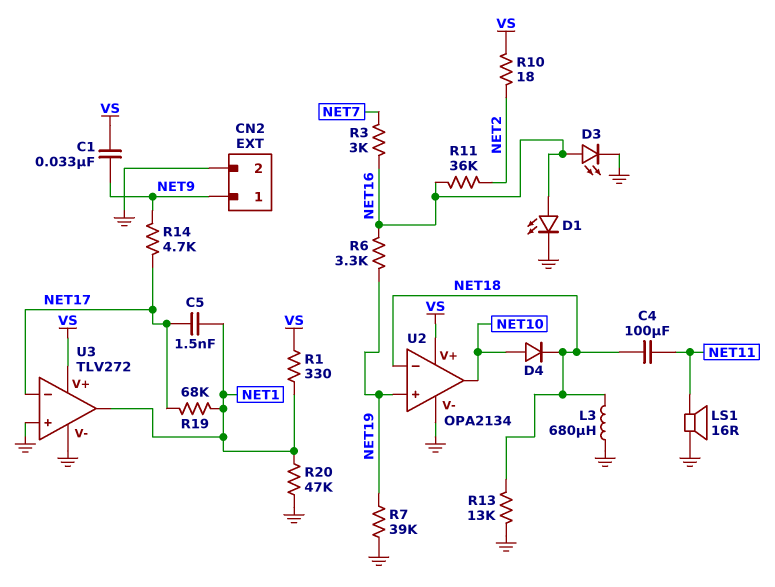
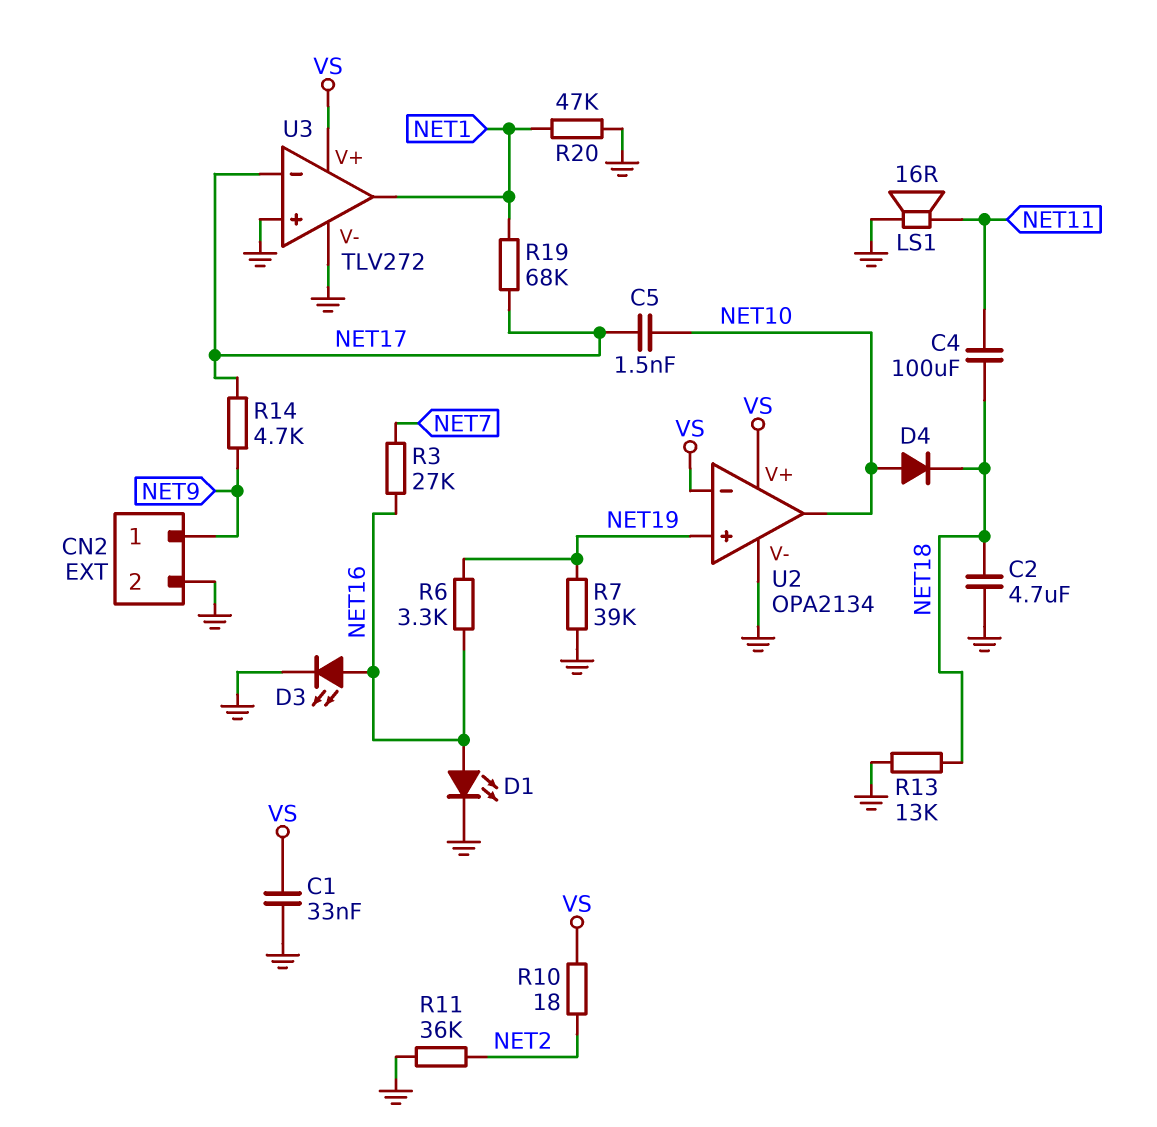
C1: 33nF (NET9, VS) -> 33nF (GND, VS)
C2: none -> 4.7uF (GND, NET18)
C5: 1.5nF (NET1, NET17) -> 1.5nF (NET10, NET17)
L3: 680uH (GND, NET18) -> none
R1: 330 (NET1, VS) -> none
R3: 3k (NET7, NET16) -> 27k (NET7, NET16)
R11: 36k (NET2, NET16) -> 36k (GND, NET2)
U2 pin in-: NET18 -> VS

